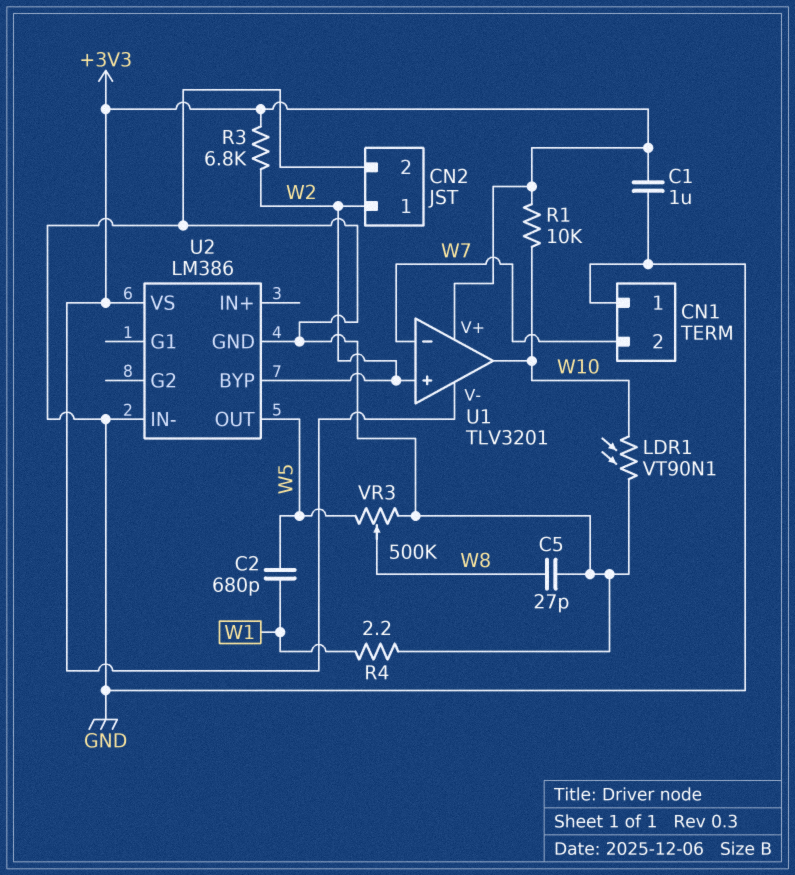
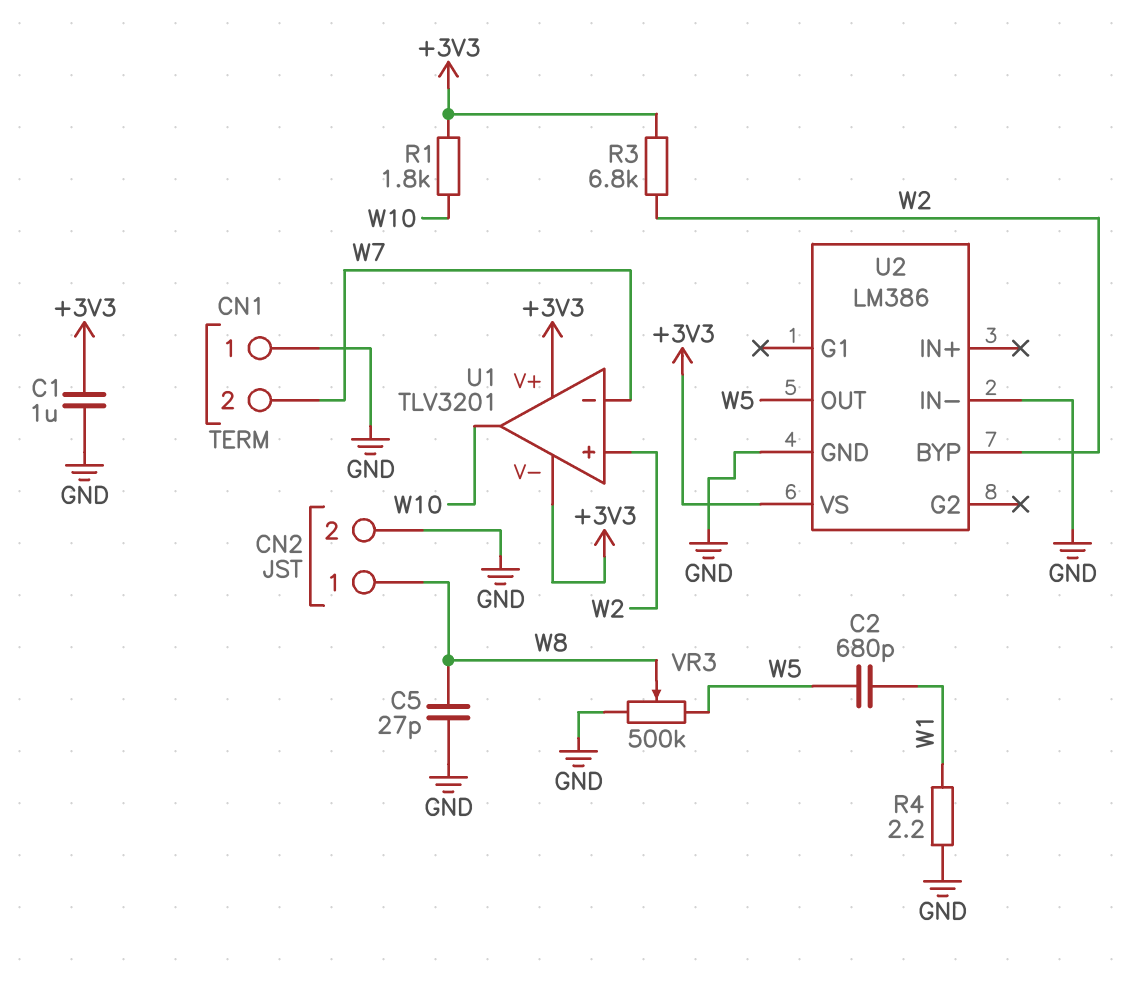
CN2 pin 1: W2 -> W8
LDR1: VT90N1 (GND, W10) -> none
R1: 10k (+3V3, W10) -> 1.8k (+3V3, W10)

